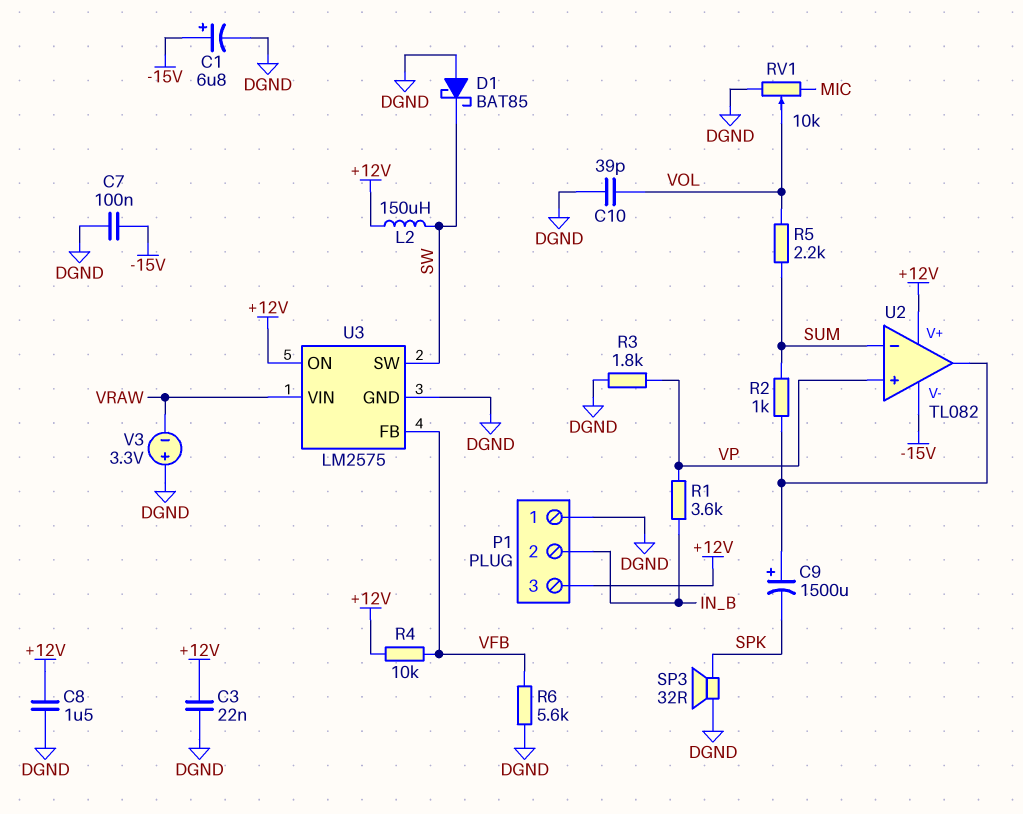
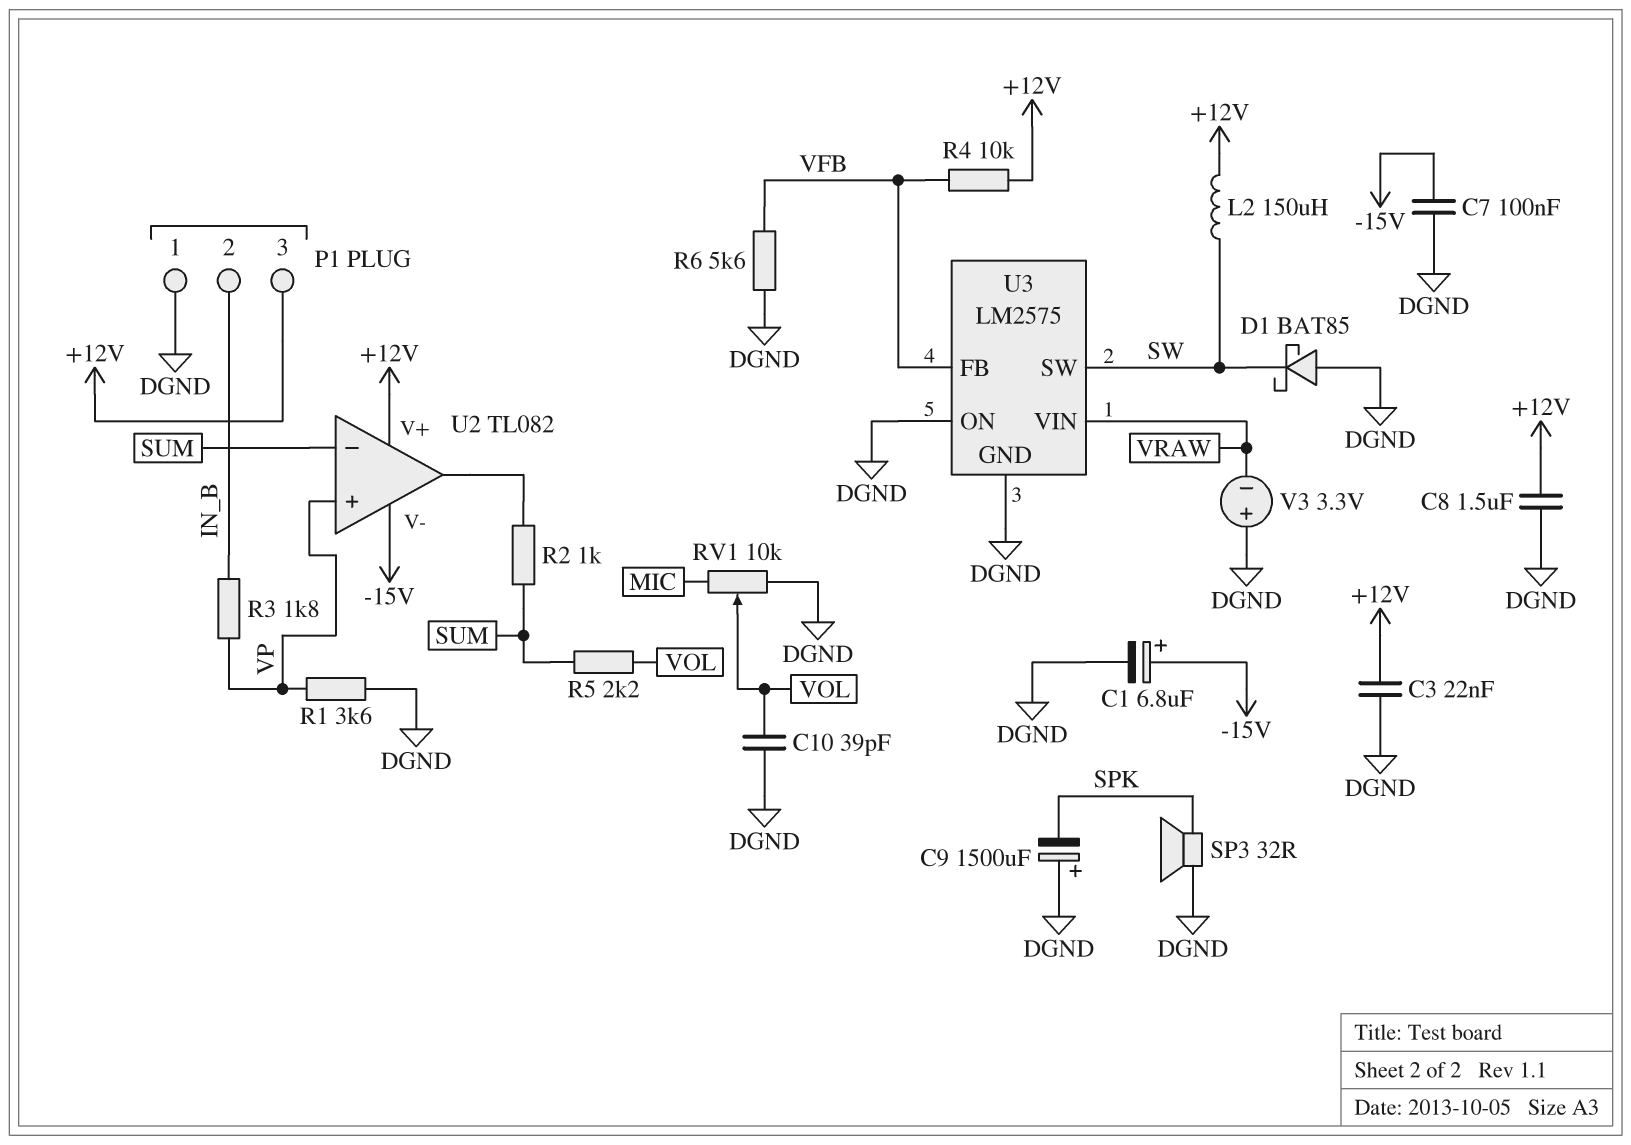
C9: 1500uF (plus U2/out, minus SPK) -> 1500uF (plus DGND, minus SPK)
R1: 3.6k (IN_B, VP) -> 3.6k (DGND, VP)
R3: 1.8k (DGND, VP) -> 1.8k (IN_B, VP)
U3 pin ON: +12V -> DGND

